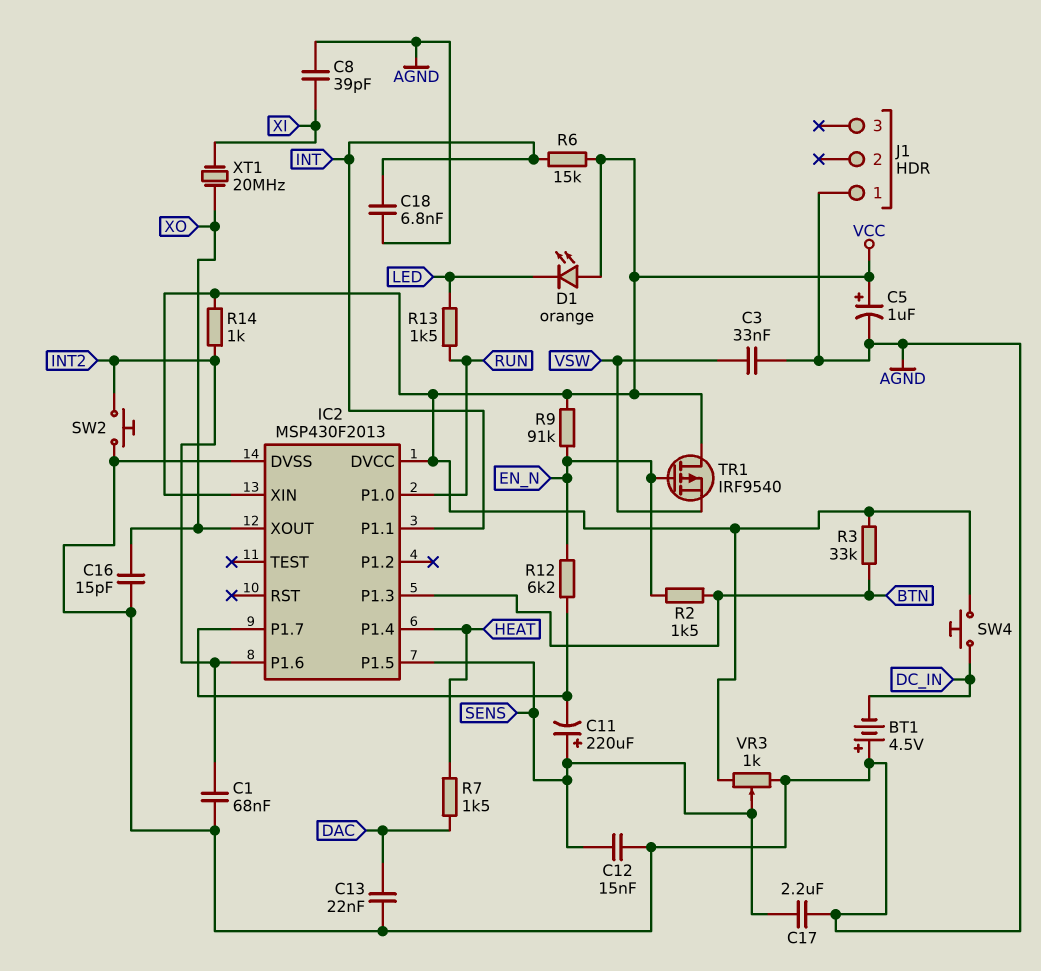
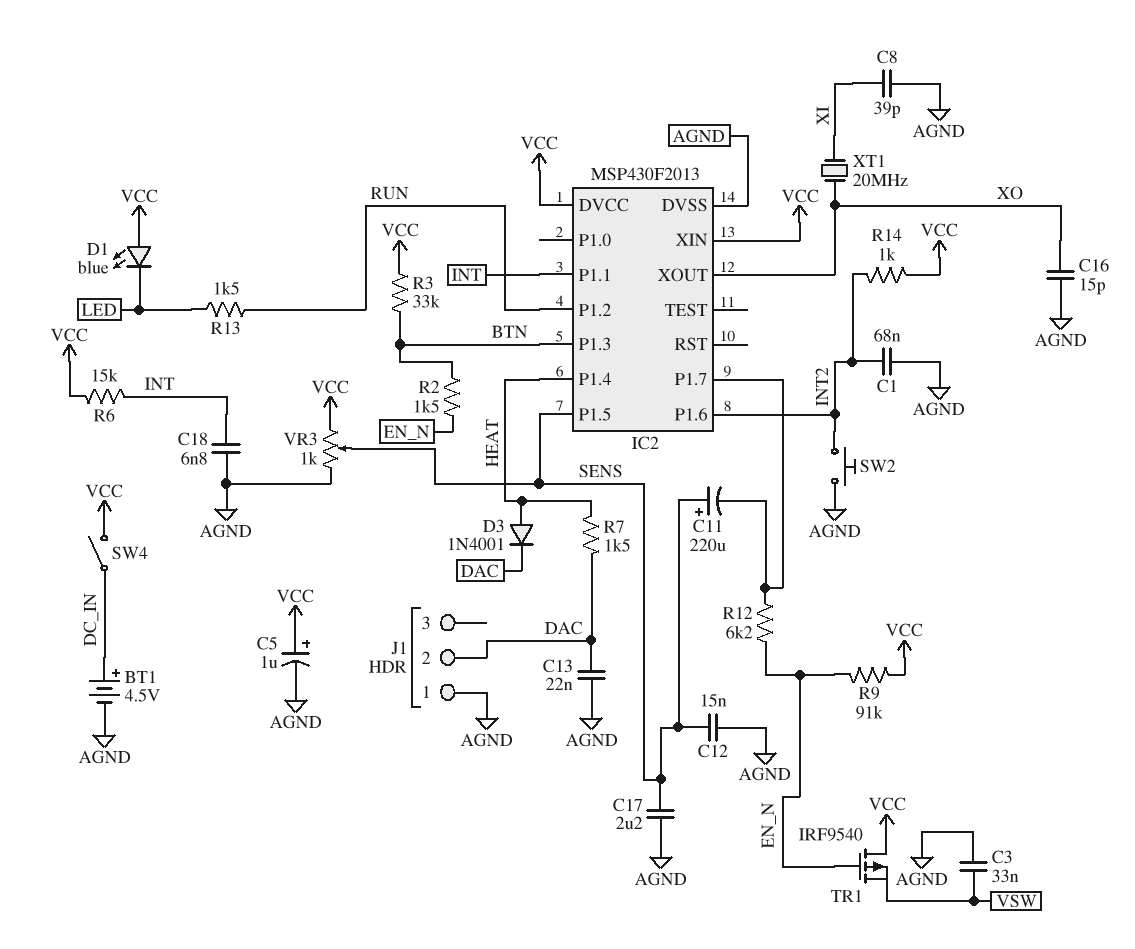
BT1: 4.5V (plus AGND, minus DC_IN) -> 4.5V (plus DC_IN, minus AGND)
D1: LED orange (A VCC, K LED) -> LED blue (A VCC, K LED)
D3: none -> diode 1N4001 (A HEAT, K DAC)
IC2 pin P1.0: RUN -> none
IC2 pin P1.2: none -> RUN
J1 pin 2: none -> DAC
SW4: button (DC_IN, VCC) -> switch (DC_IN, VCC)

